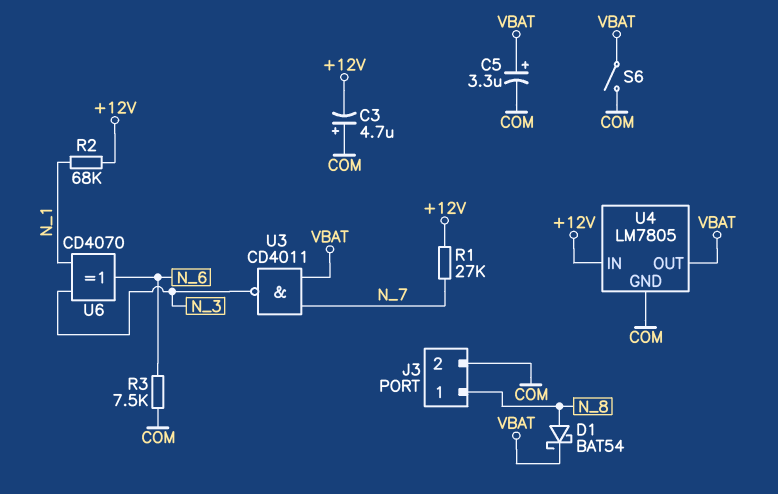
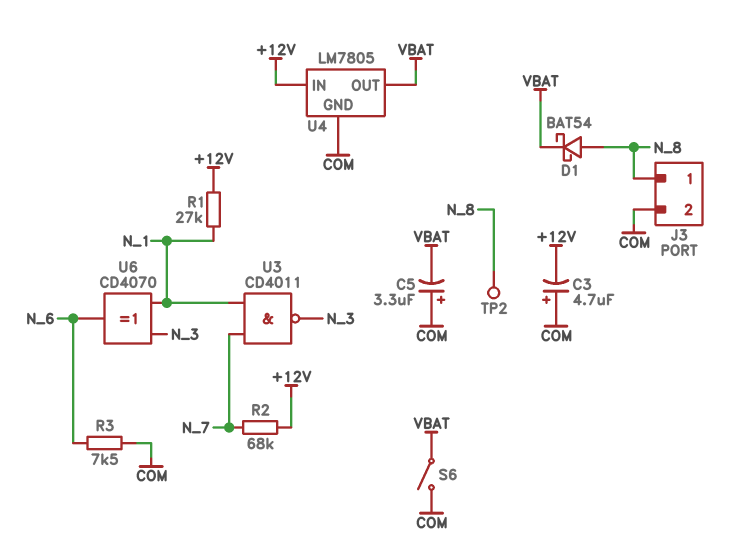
C5: 3.3uF (plus VBAT, minus COM) -> 3.3uF (plus COM, minus VBAT)
R1: 27k (+12V, N_7) -> 27k (+12V, N_1)
R2: 68k (+12V, N_1) -> 68k (+12V, N_7)
TP2: none -> test point (N_8)
U3: NAND CD4011 (in N_7, in VBAT, out N_3) -> NAND CD4011 (in N_1, in N_7, out N_3)

